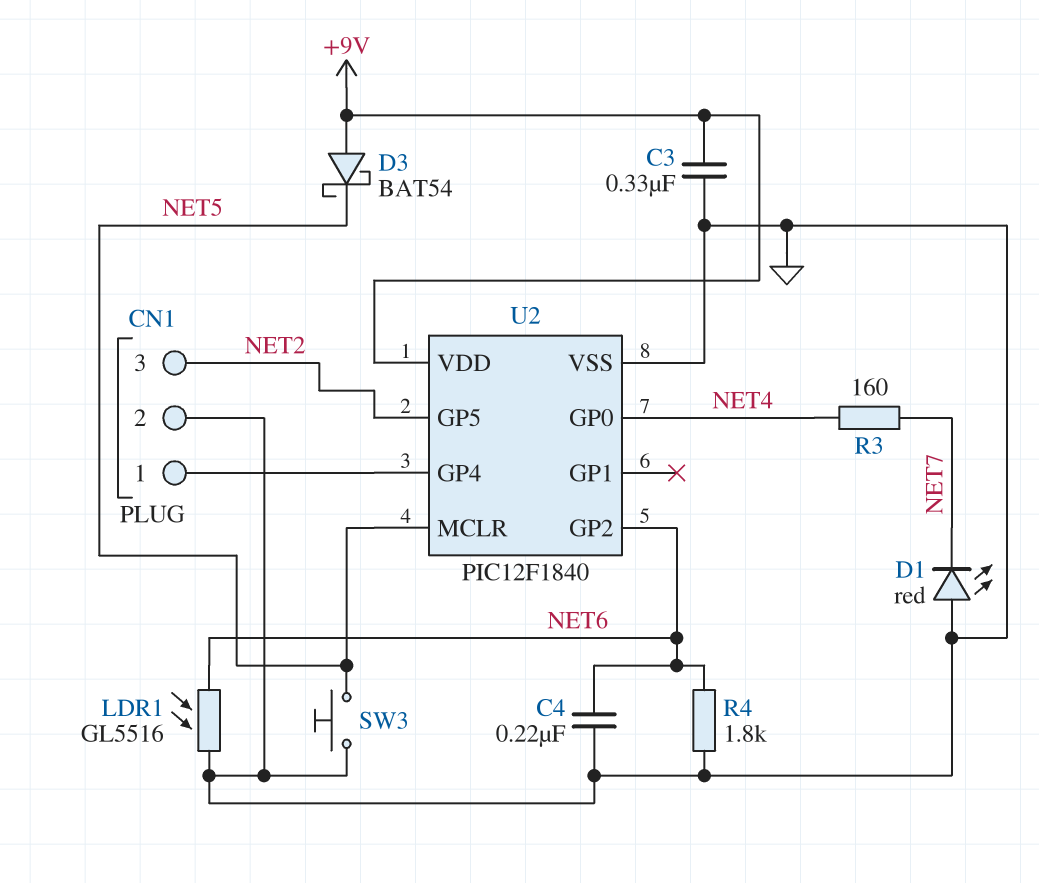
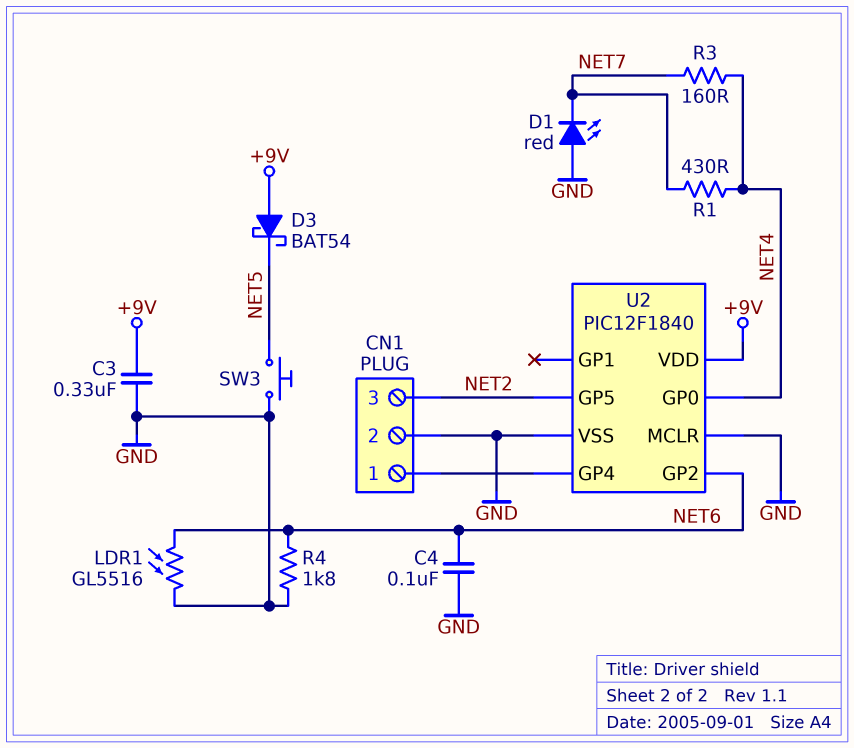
C4: 220nF (GND, NET6) -> 100nF (GND, NET6)
R1: none -> 430 (NET4, NET7)
U2 pin MCLR: NET5 -> GND

